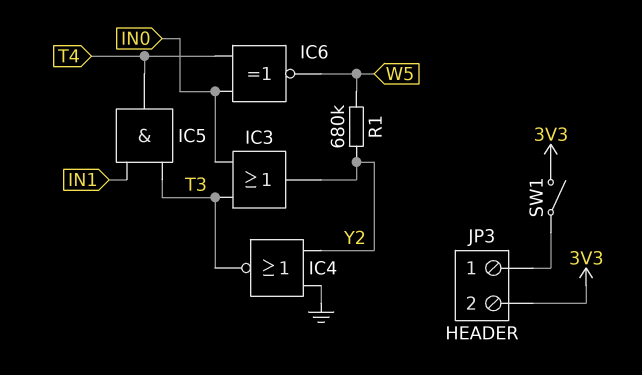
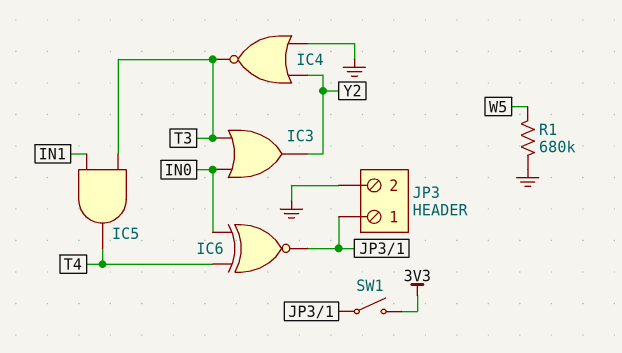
IC6: XNOR (in IN0, in T4, out W5) -> XNOR (in IN0, in T4, out JP3/1)
JP3 pin 2: 3V3 -> GND
R1: 680k (W5, Y2) -> 680k (GND, W5)

